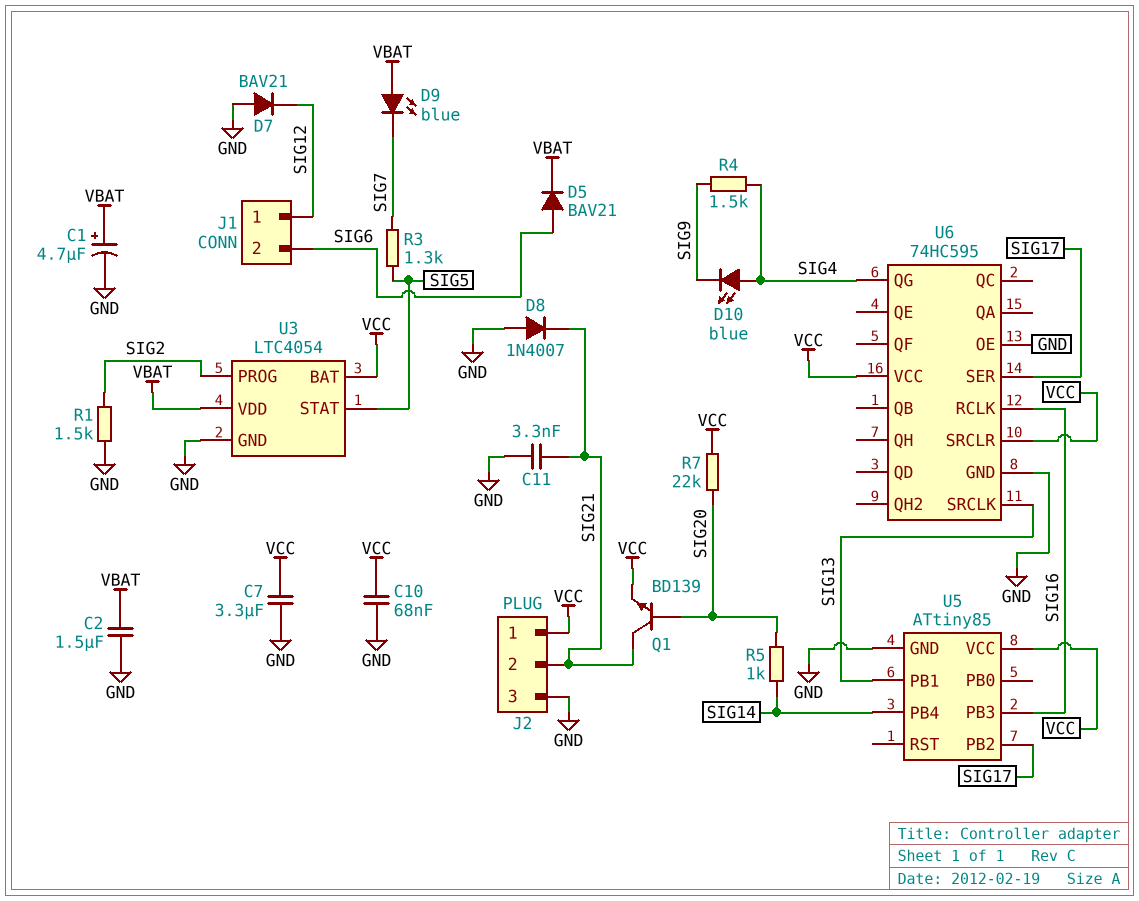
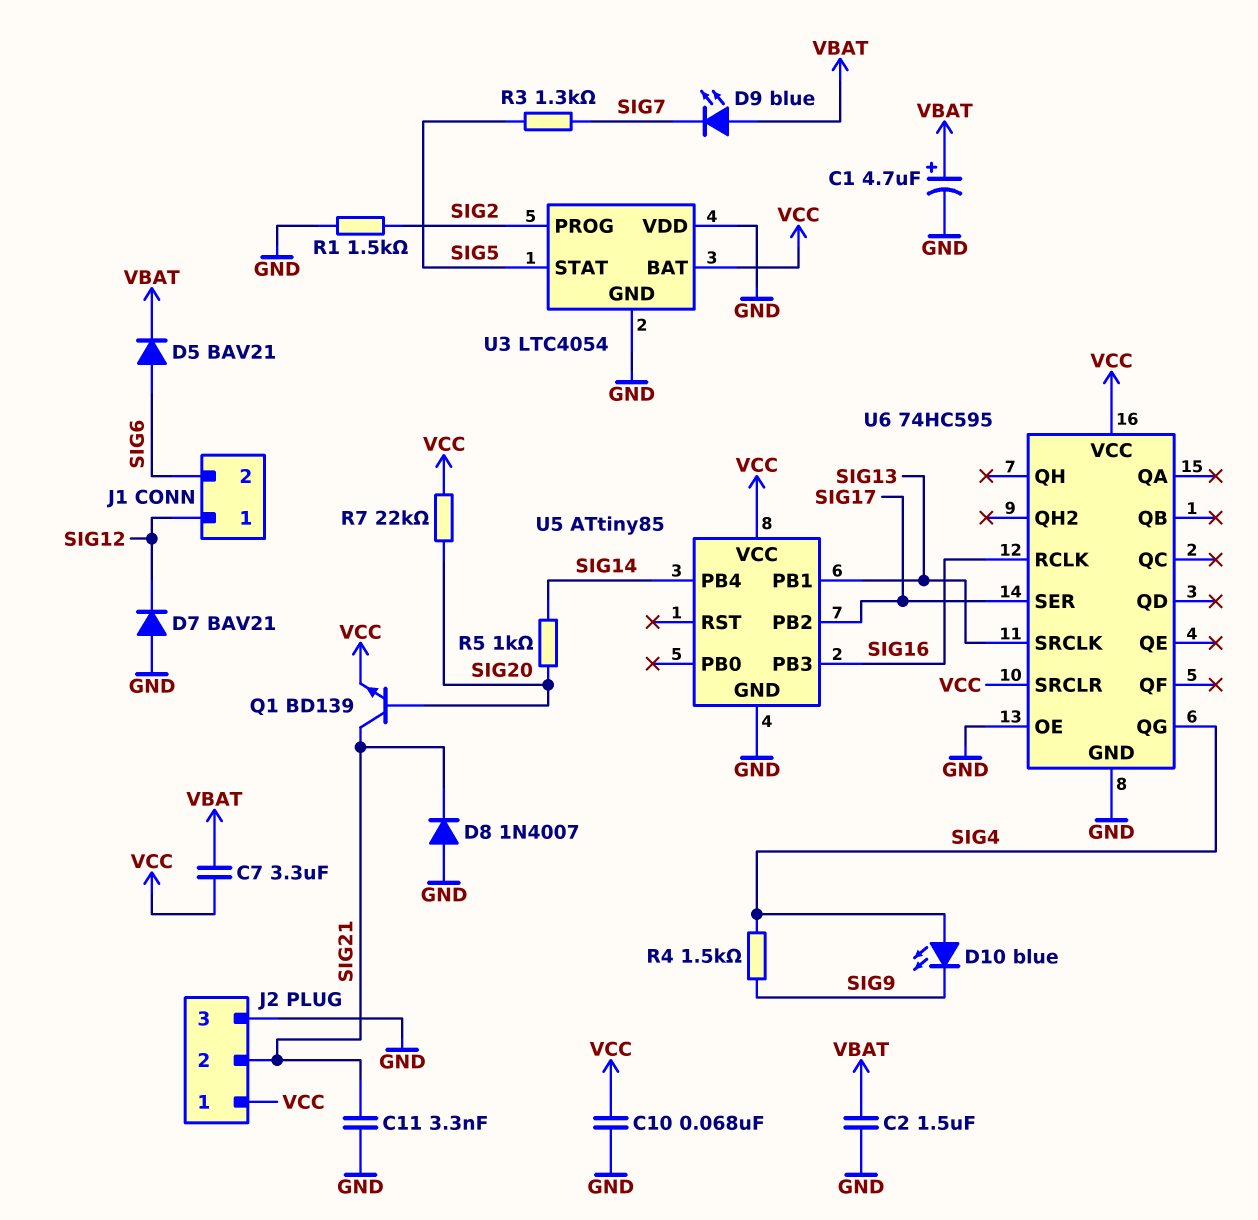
C7: 3.3uF (GND, VCC) -> 3.3uF (VBAT, VCC)
U3 pin VDD: VBAT -> GND

